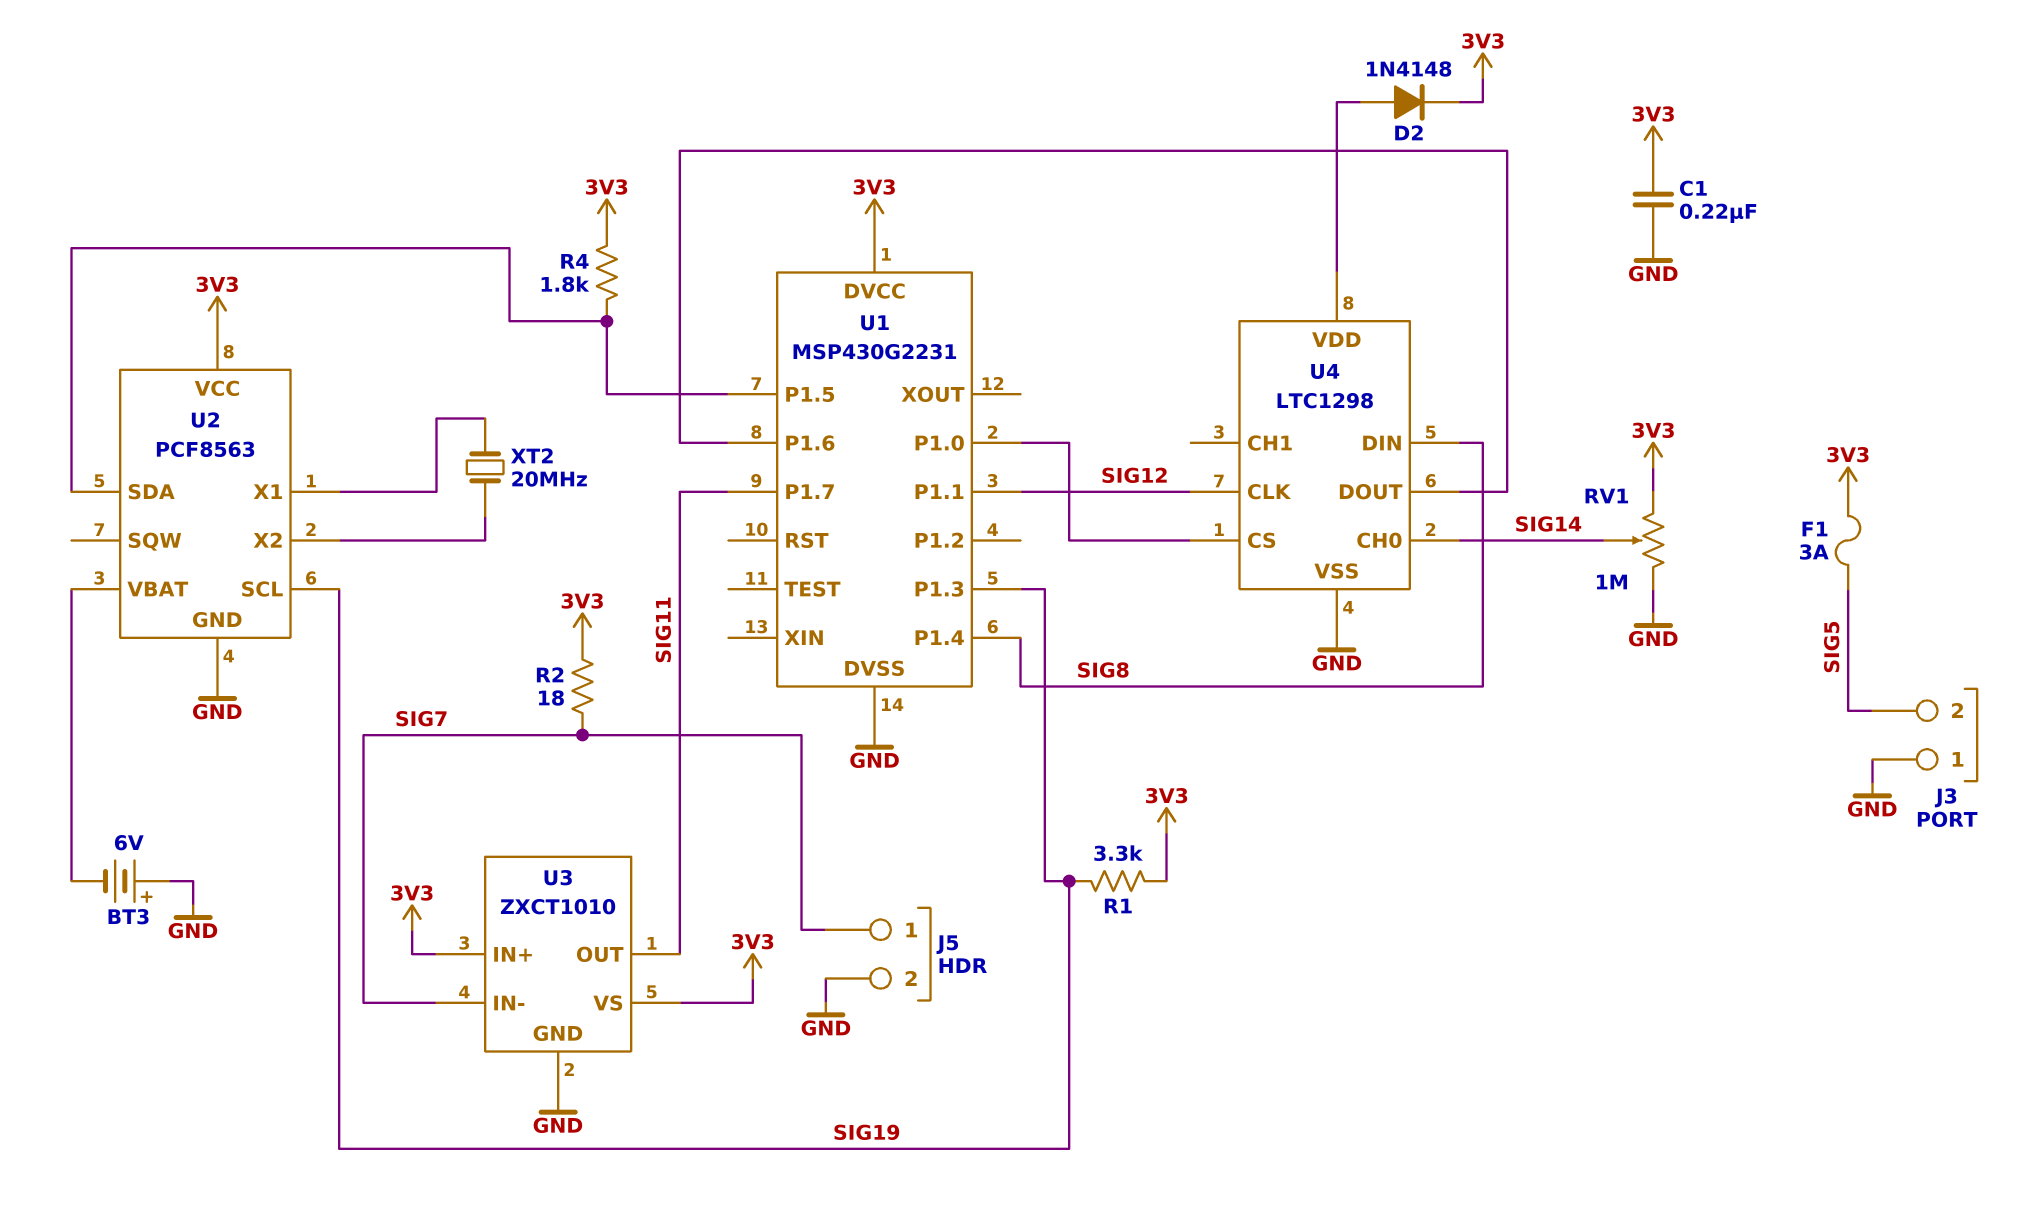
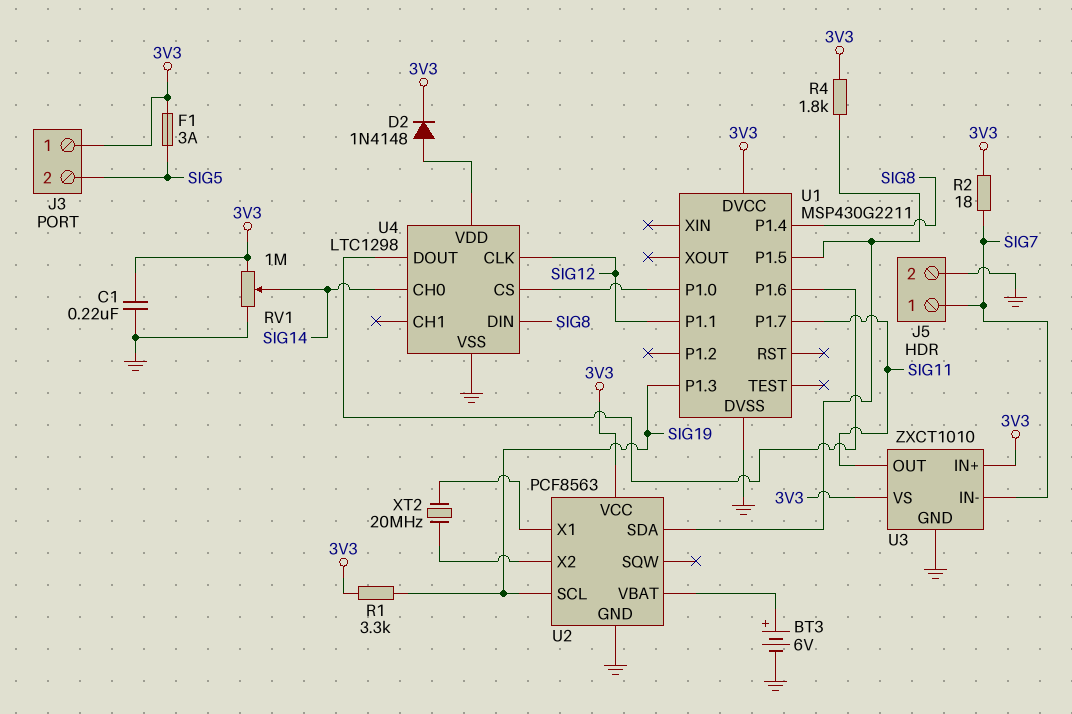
BT3: 6V (plus GND, minus U2/VBAT) -> 6V (plus U2/VBAT, minus GND)
J3 pin 1: GND -> 3V3
U1: MSP430G2231 -> MSP430G2211

